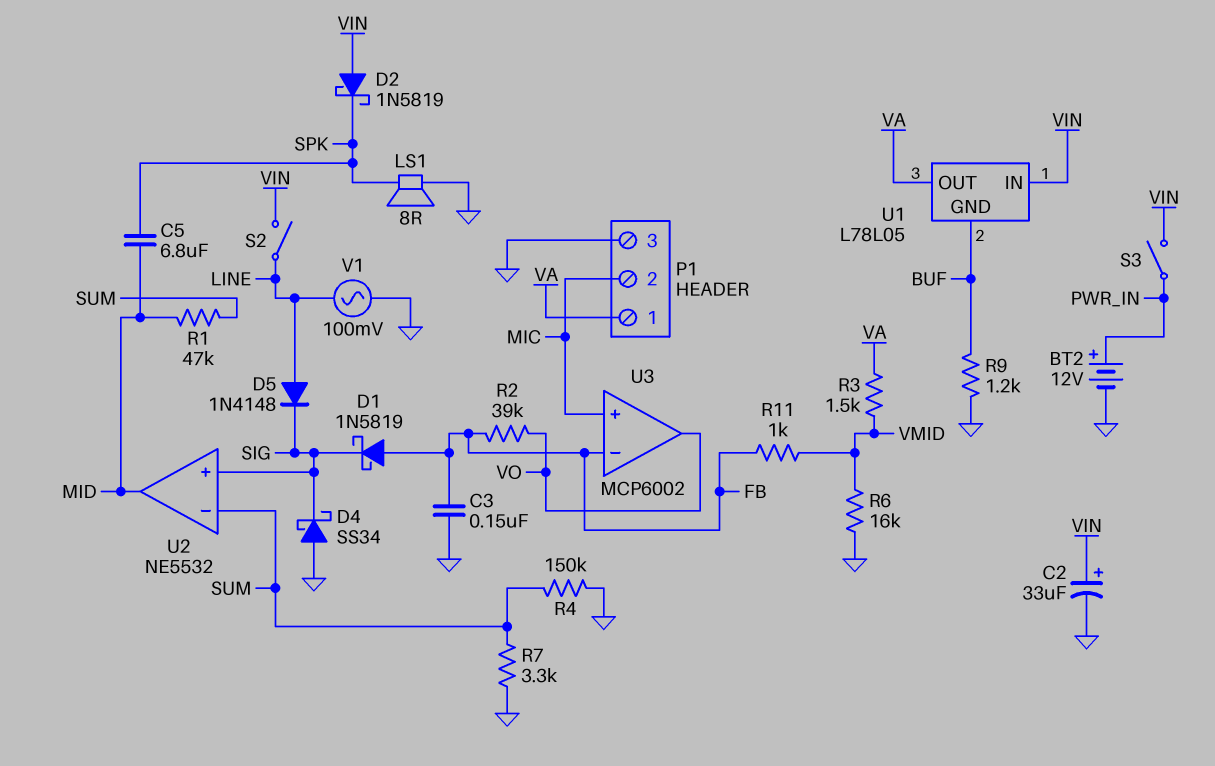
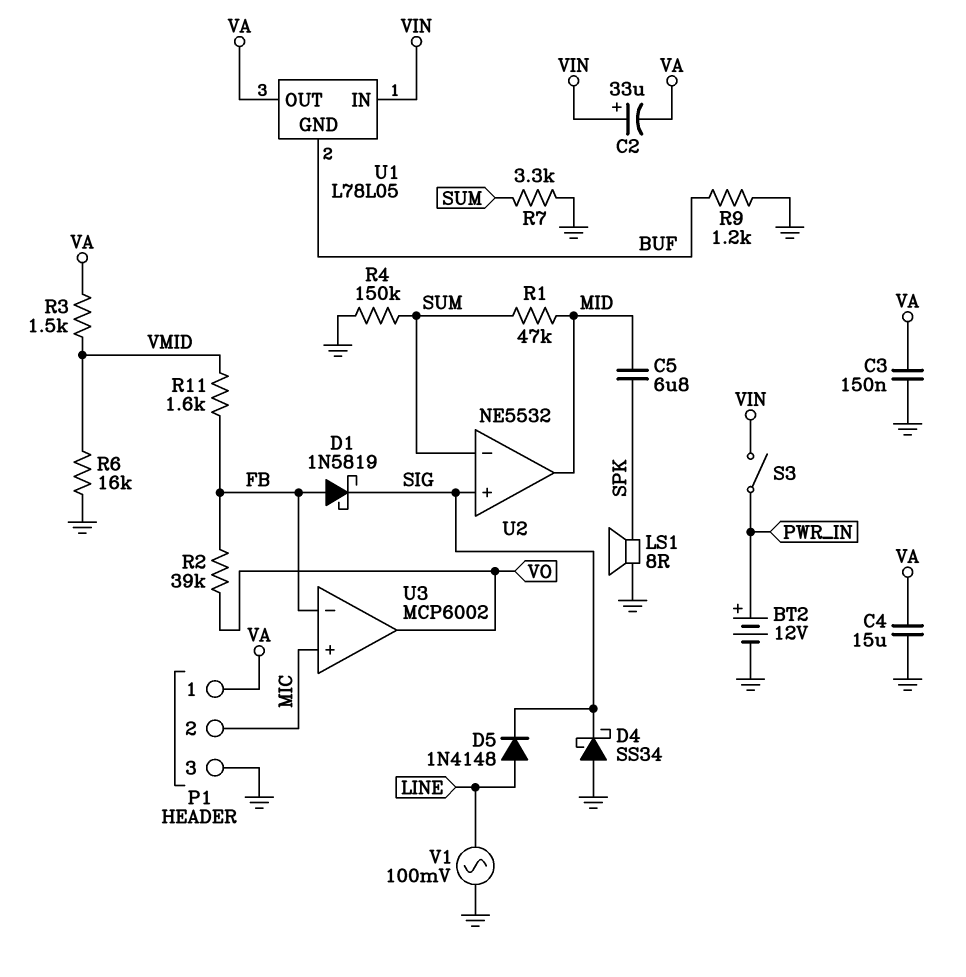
C2: 33uF (plus VIN, minus GND) -> 33uF (plus VIN, minus VA)
C3: 150nF (FB, GND) -> 150nF (GND, VA)
C4: none -> 15uF (GND, VA)
D2: schottky 1N5819 (A VIN, K SPK) -> none
R11: 1k (FB, VMID) -> 1.6k (FB, VMID)
S2: switch (LINE, VIN) -> none

